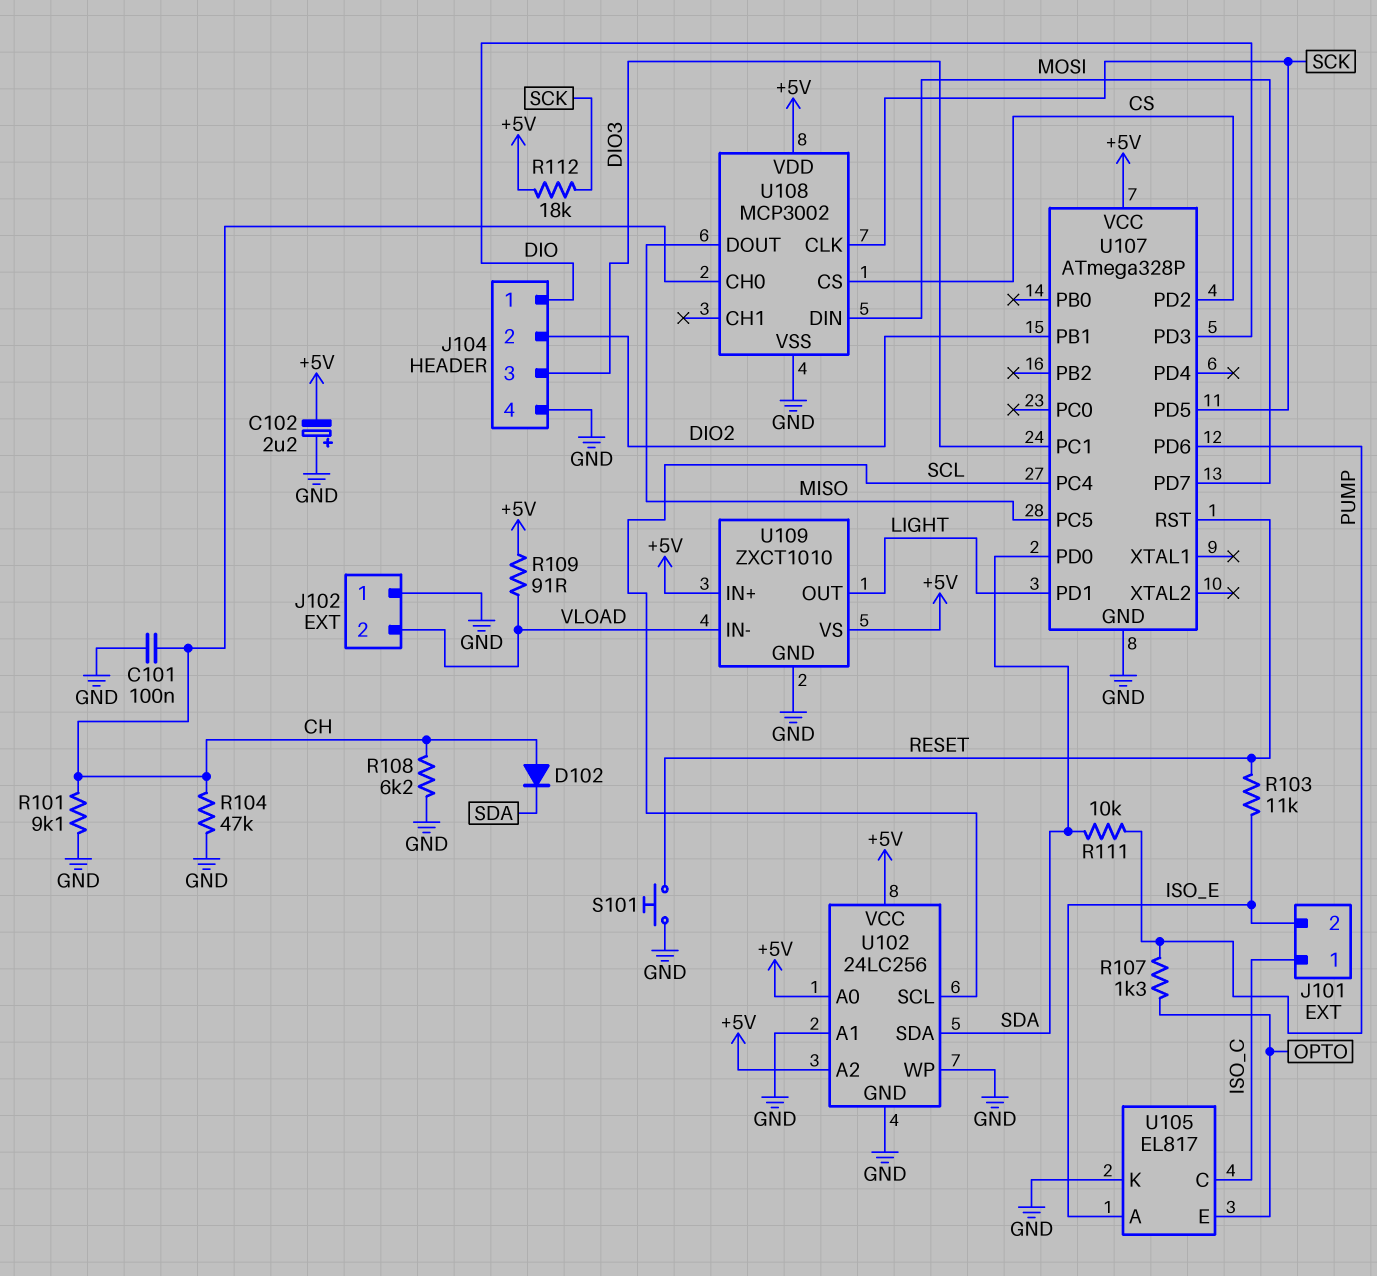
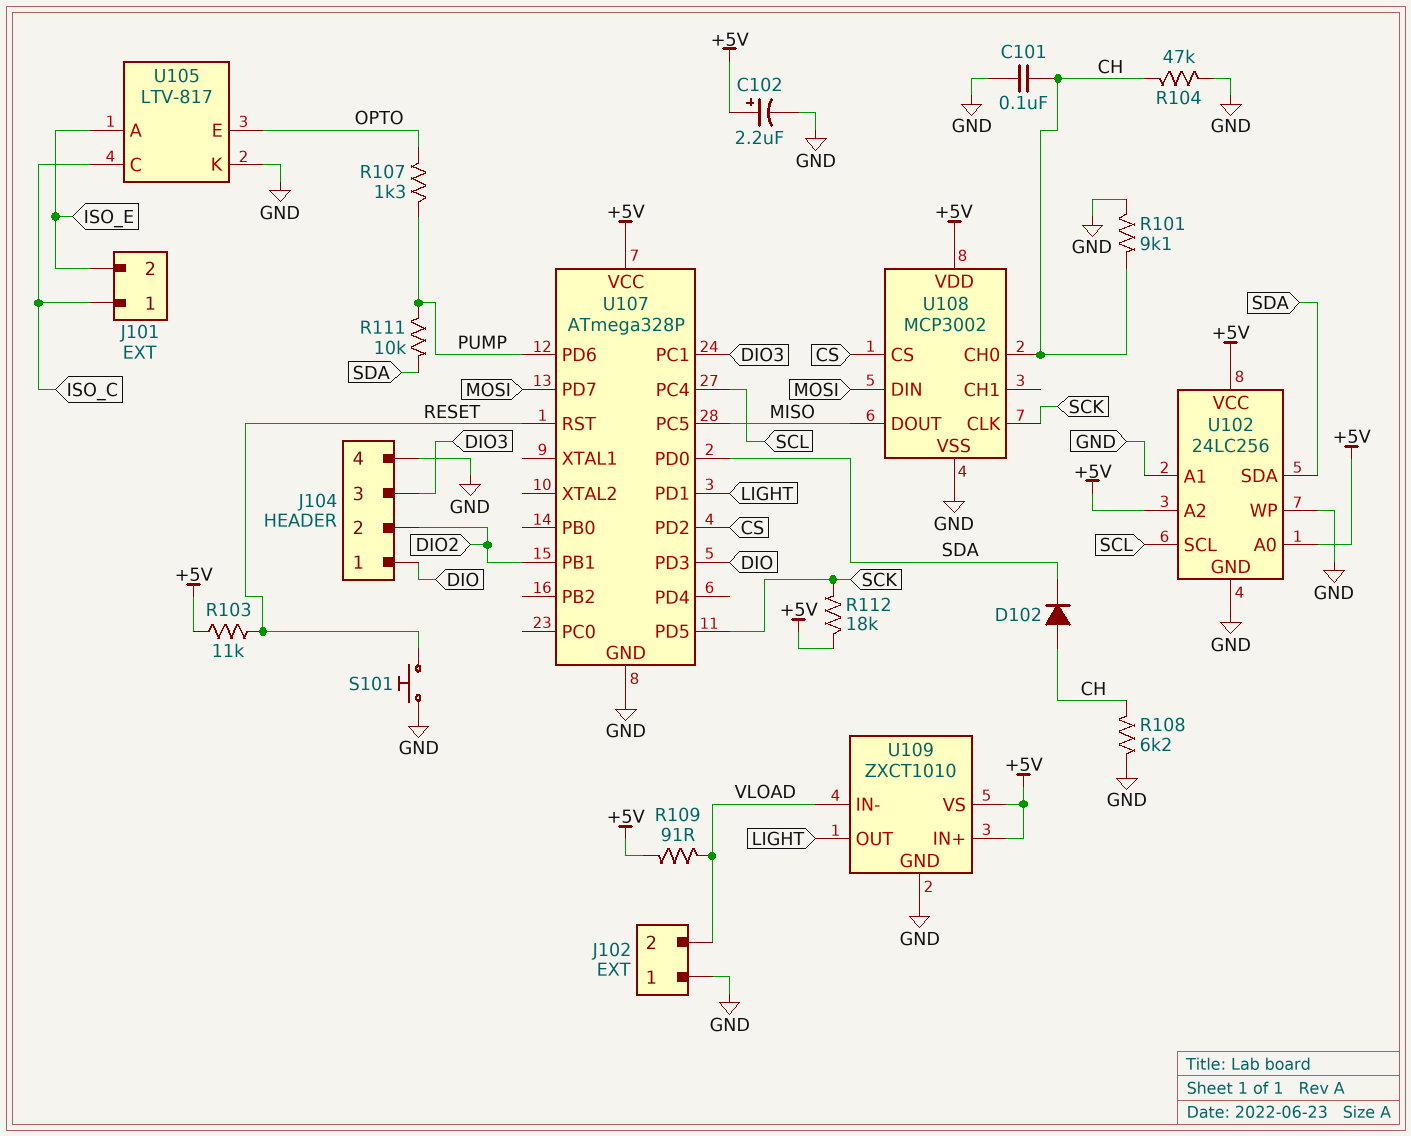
C102: 2.2uF (plus GND, minus +5V) -> 2.2uF (plus +5V, minus GND)
R103: 11k (ISO_E, RESET) -> 11k (+5V, RESET)
U105: EL817 -> LTV-817

